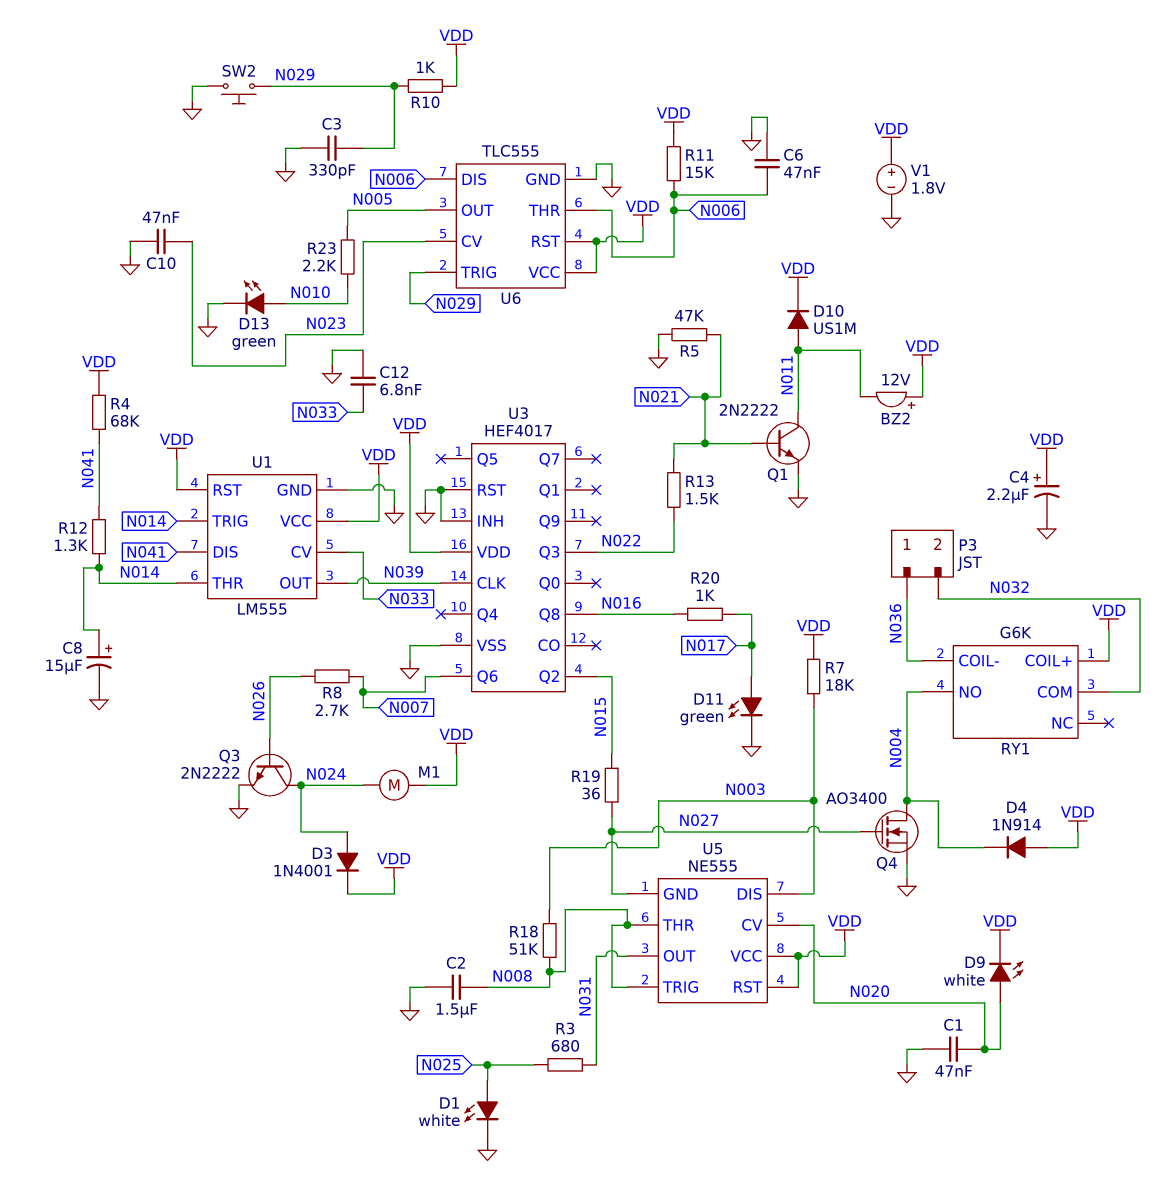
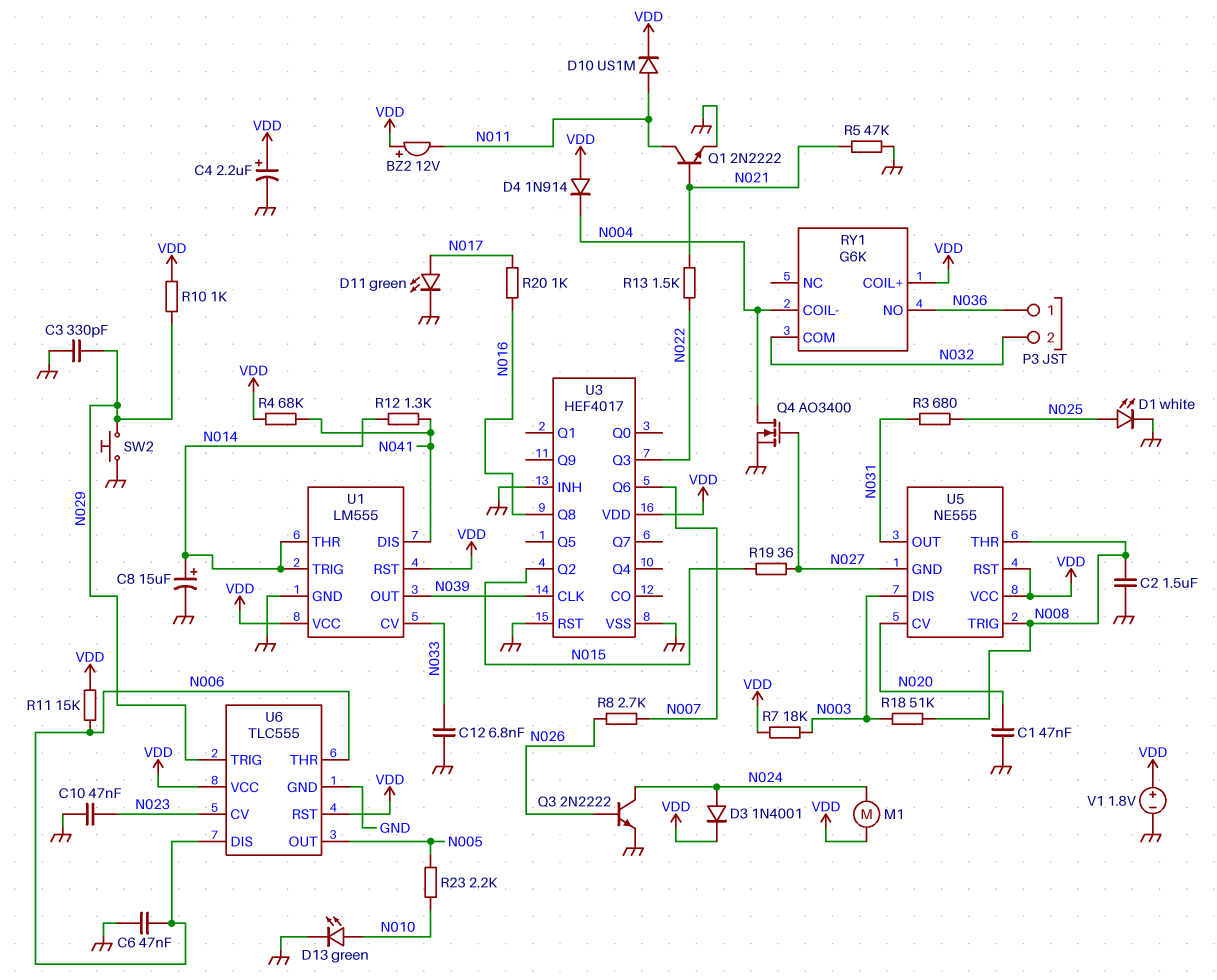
D9: LED white (A N020, K VDD) -> none
RY1 pin COIL-: N036 -> N004
RY1 pin NO: N004 -> N036

